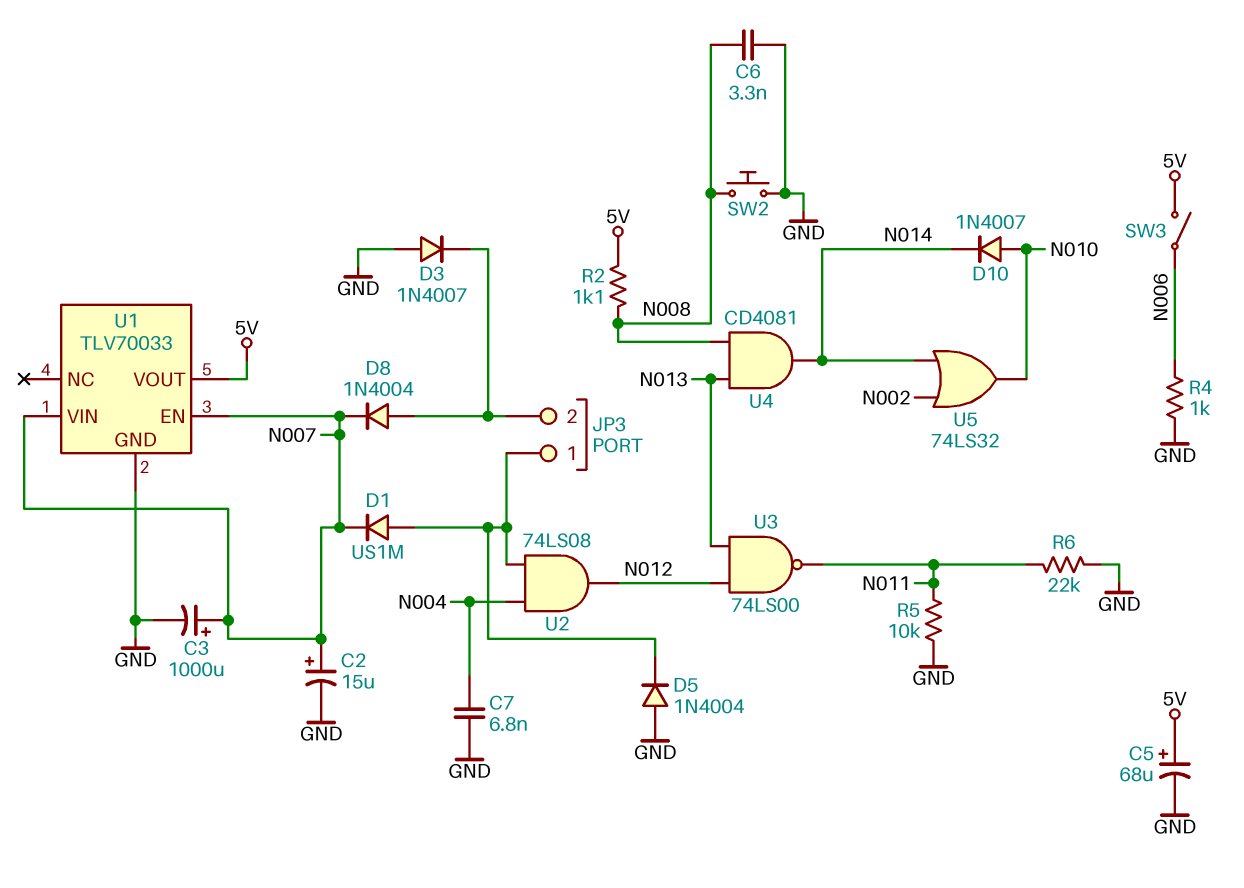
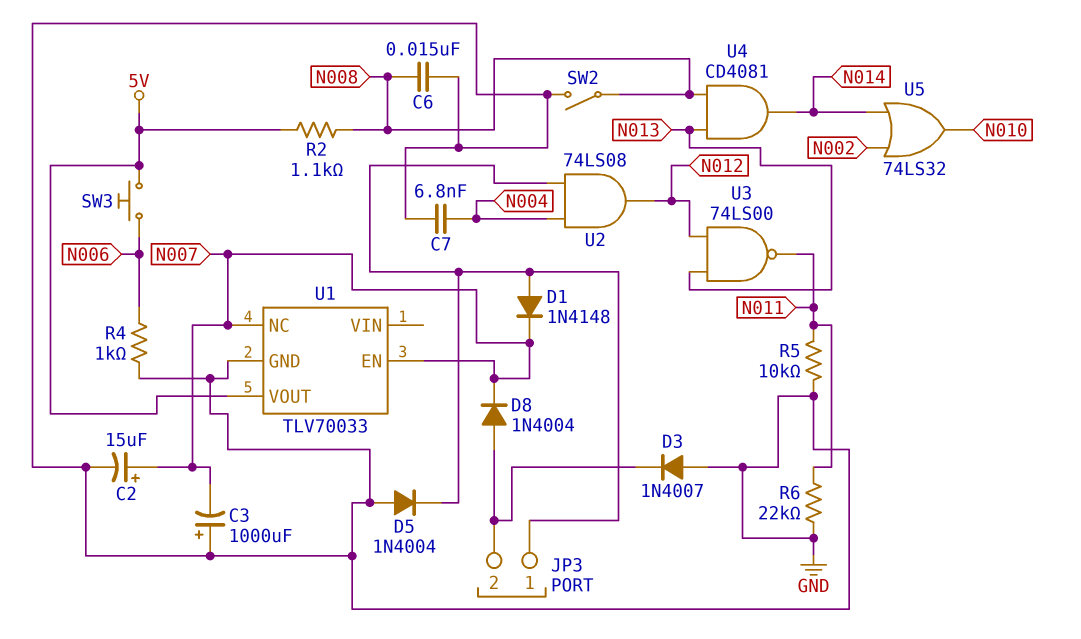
C3: 1000uF (plus N007, minus GND) -> 1000uF (plus GND, minus N007)
C5: 68uF (plus 5V, minus GND) -> none
C6: 3.3nF (GND, N008) -> 15nF (GND, N008)
D1: diode US1M (A JP3/1, K N007) -> diode 1N4148 (A JP3/1, K N007)
D10: diode 1N4007 (A N010, K N014) -> none
SW2: button (GND, N008) -> switch (GND, N008)
SW3: switch (5V, N006) -> button (5V, N006)
U1 pin NC: none -> N007
U1 pin VIN: N007 -> none

